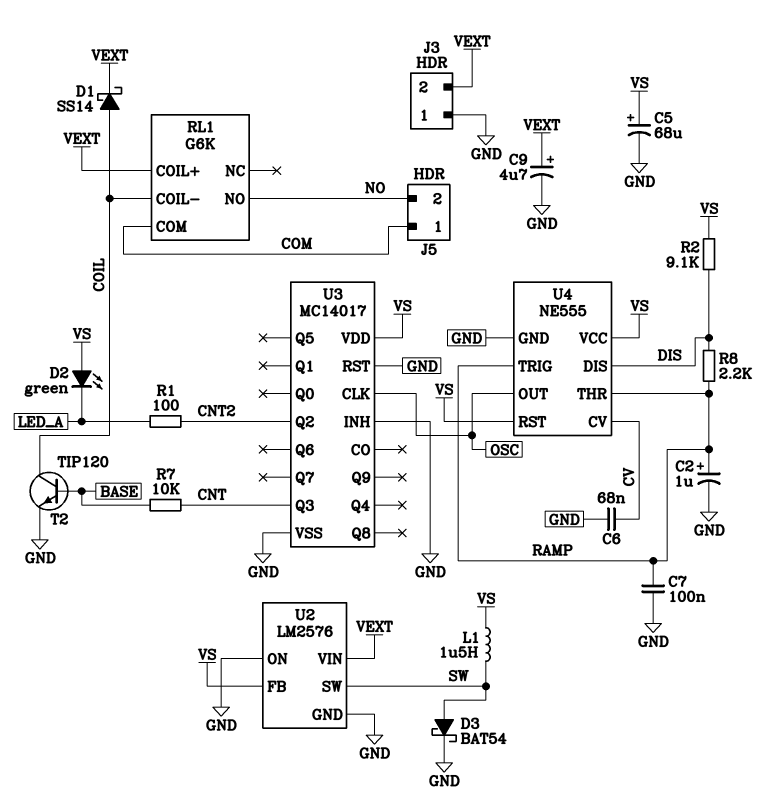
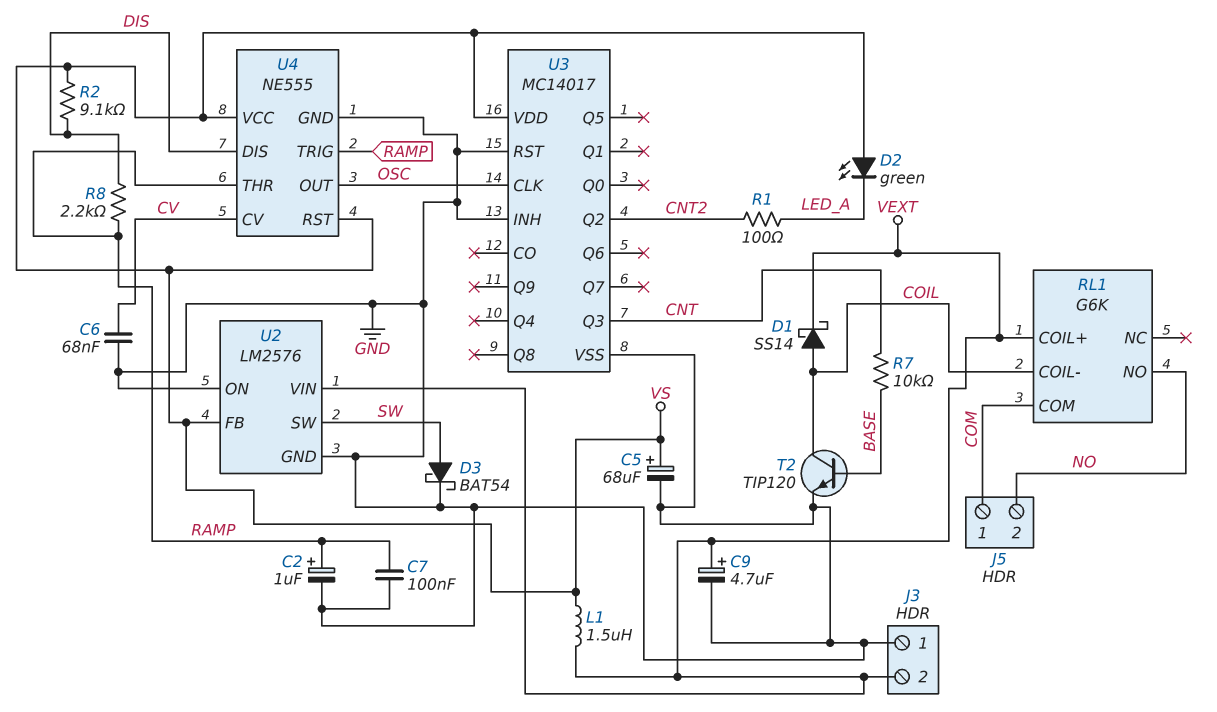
L1: 1.5uH (SW, VS) -> 1.5uH (VEXT, VS)

